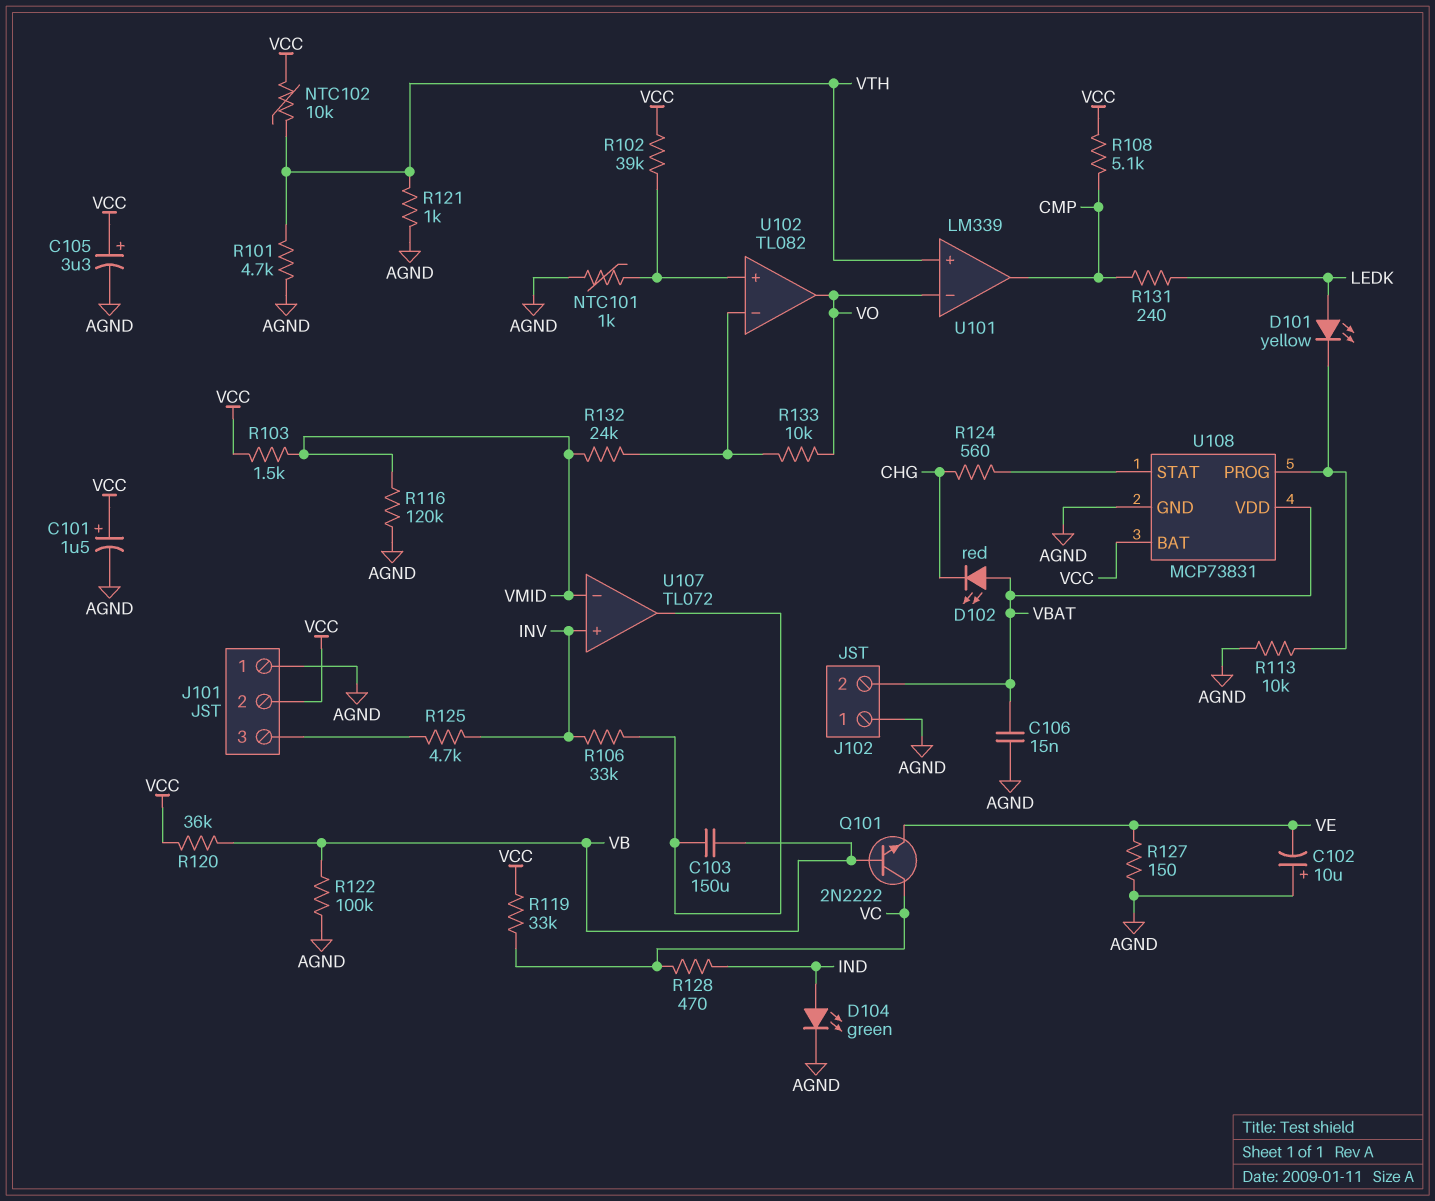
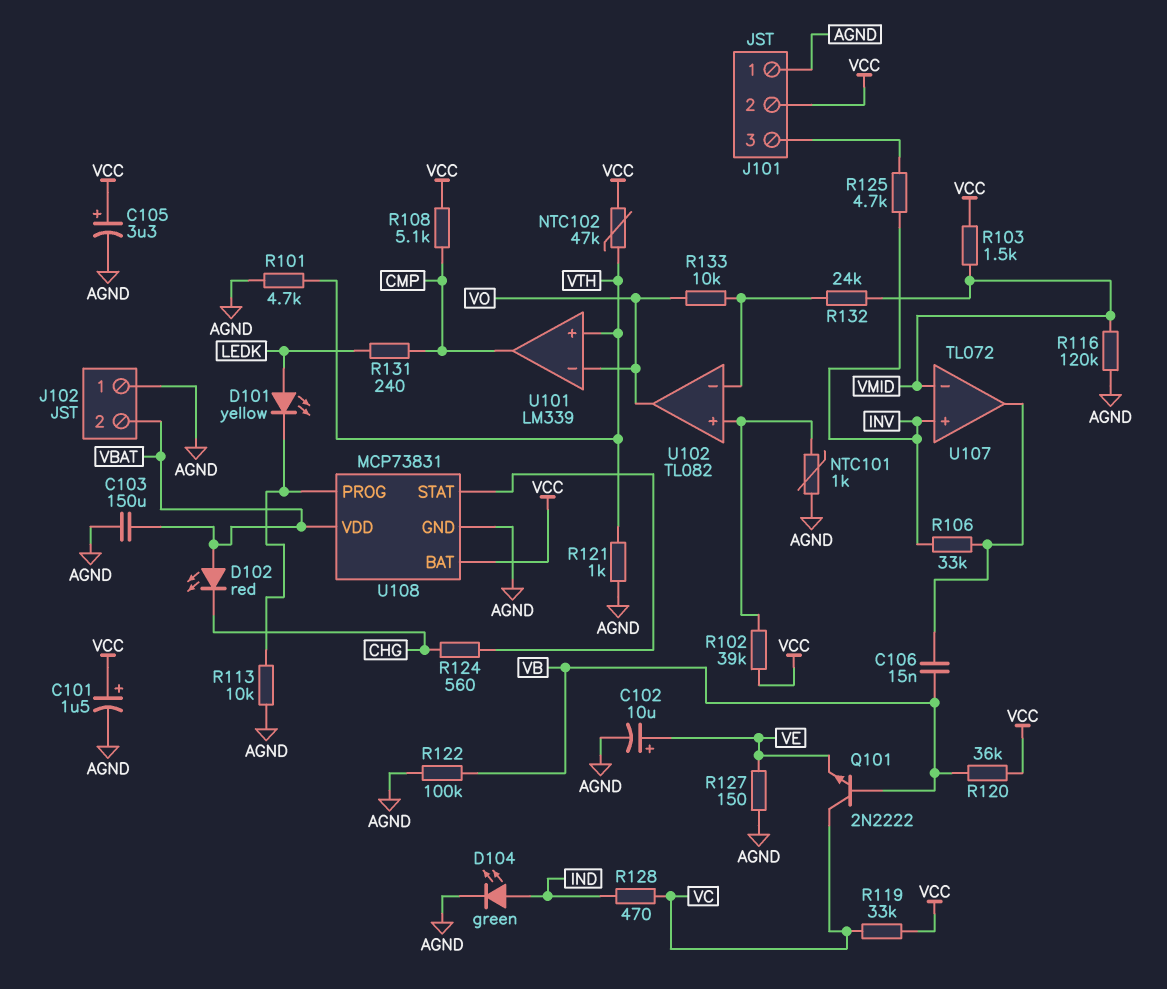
C102: 10uF (plus AGND, minus VE) -> 10uF (plus VE, minus AGND)
C103: 150uF (U107/out, VB) -> 150uF (AGND, VBAT)
C106: 15nF (AGND, VBAT) -> 15nF (U107/out, VB)
NTC102: 10k (VCC, VTH) -> 47k (VCC, VTH)

